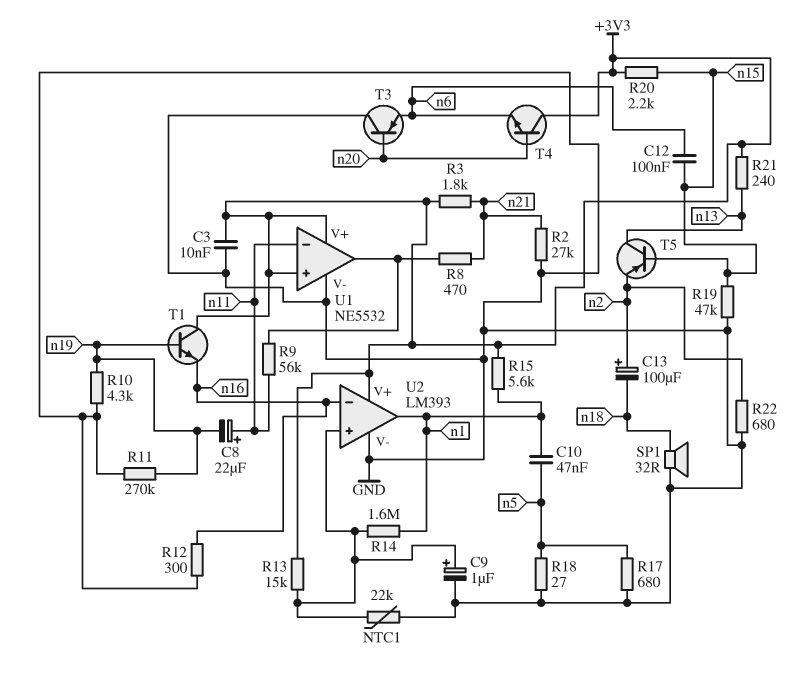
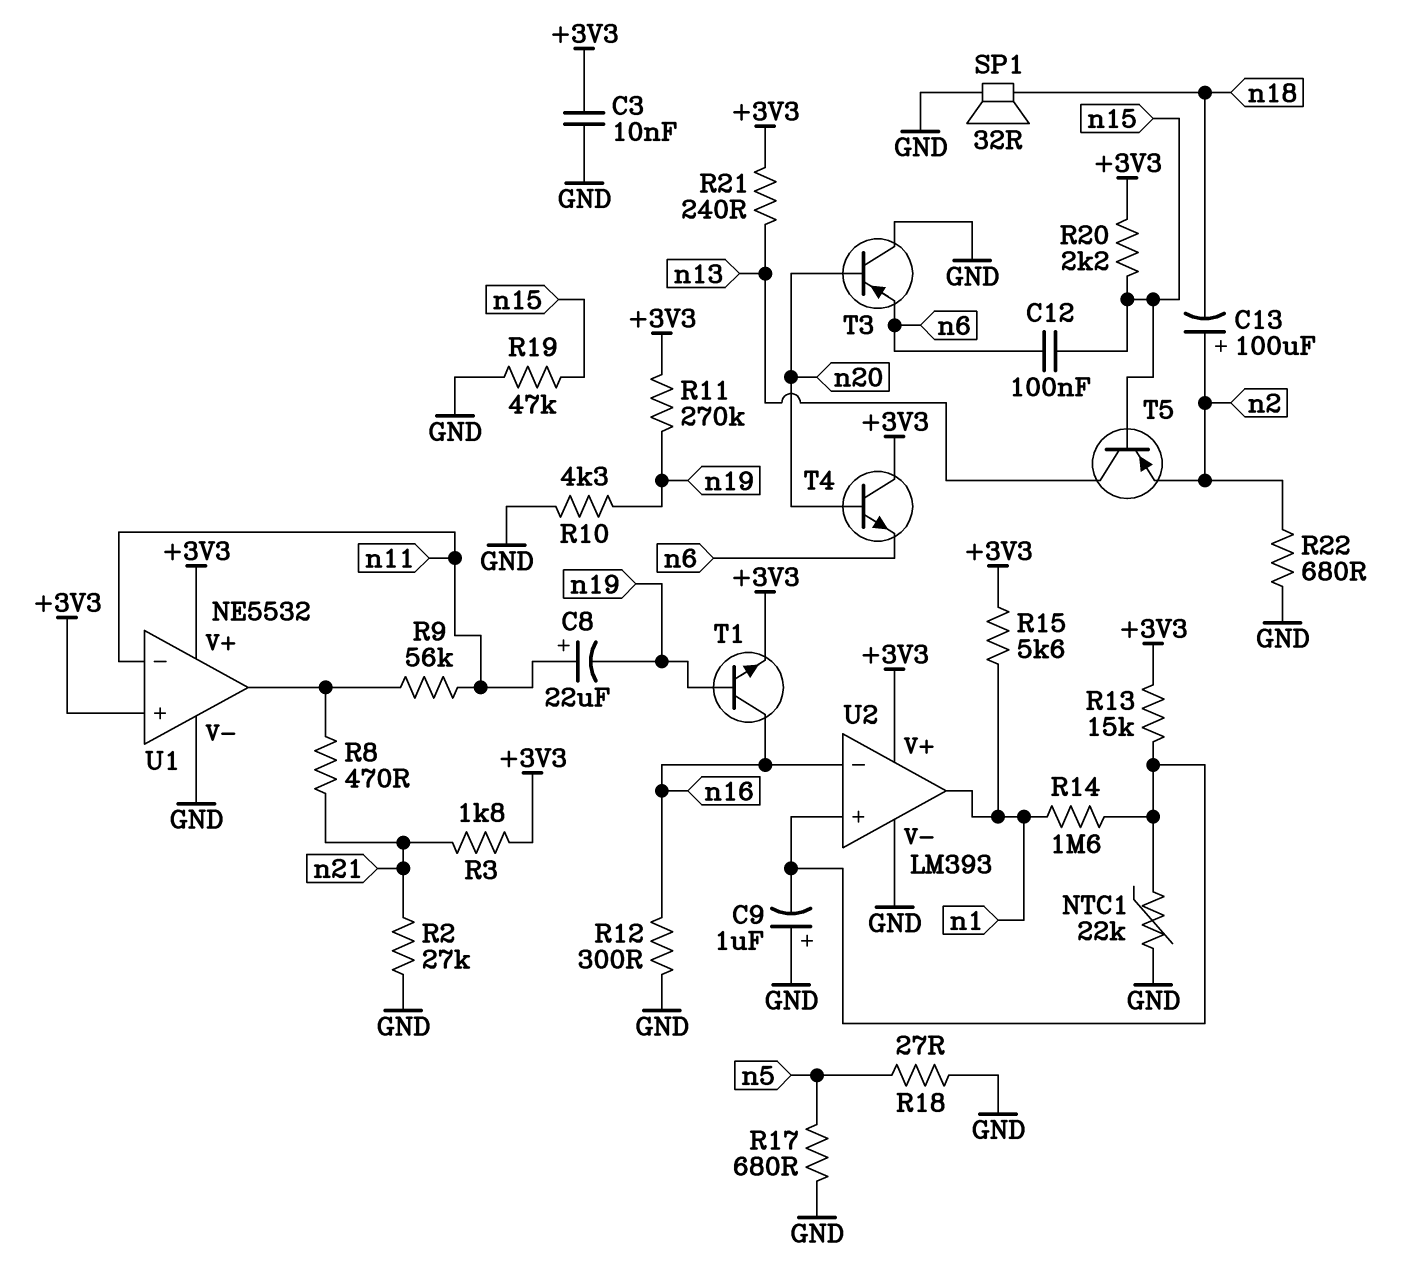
C9: 1uF (plus U2/in+, minus GND) -> 1uF (plus GND, minus U2/in+)
C10: 47nF (n1, n5) -> none
R11: 270k (GND, n19) -> 270k (+3V3, n19)
T1: NPN (B n19, C +3V3, E n16) -> NPN (B n19, C n16, E +3V3)

